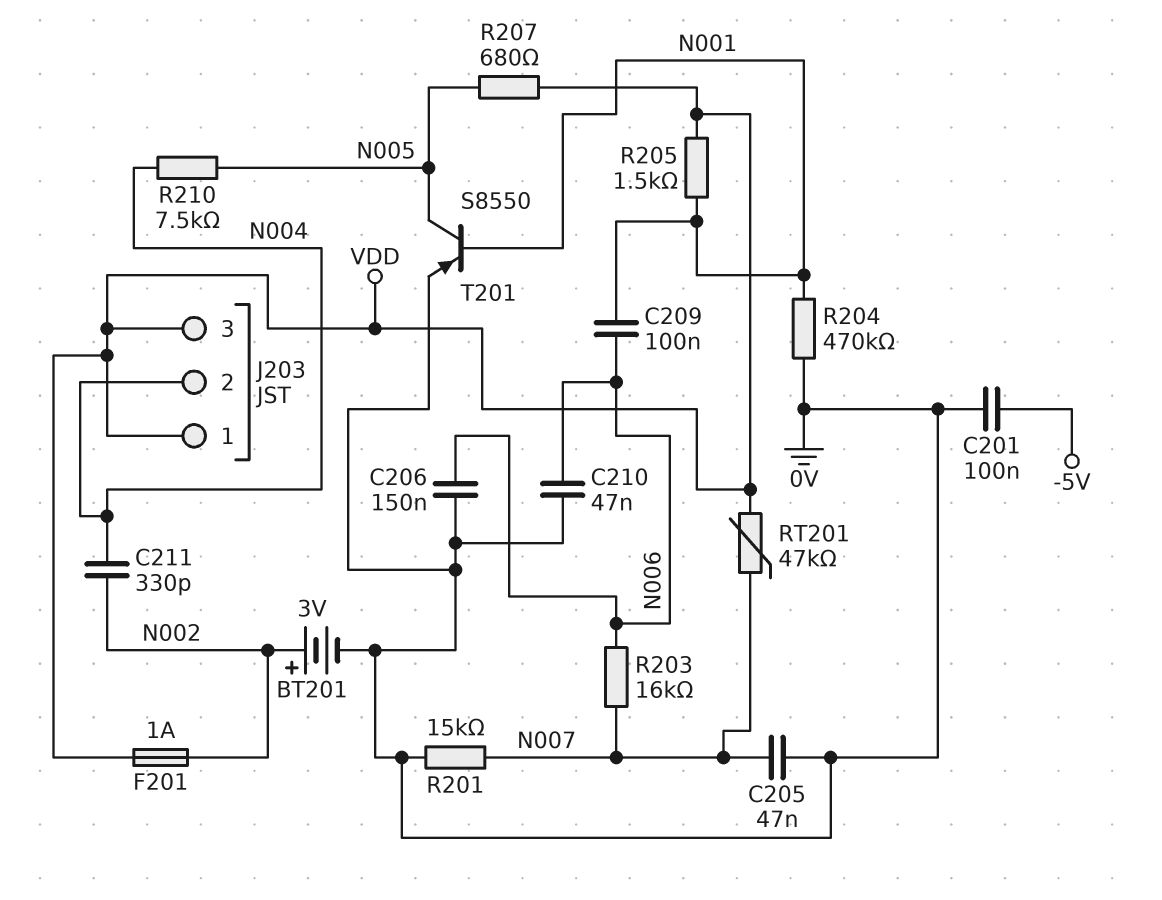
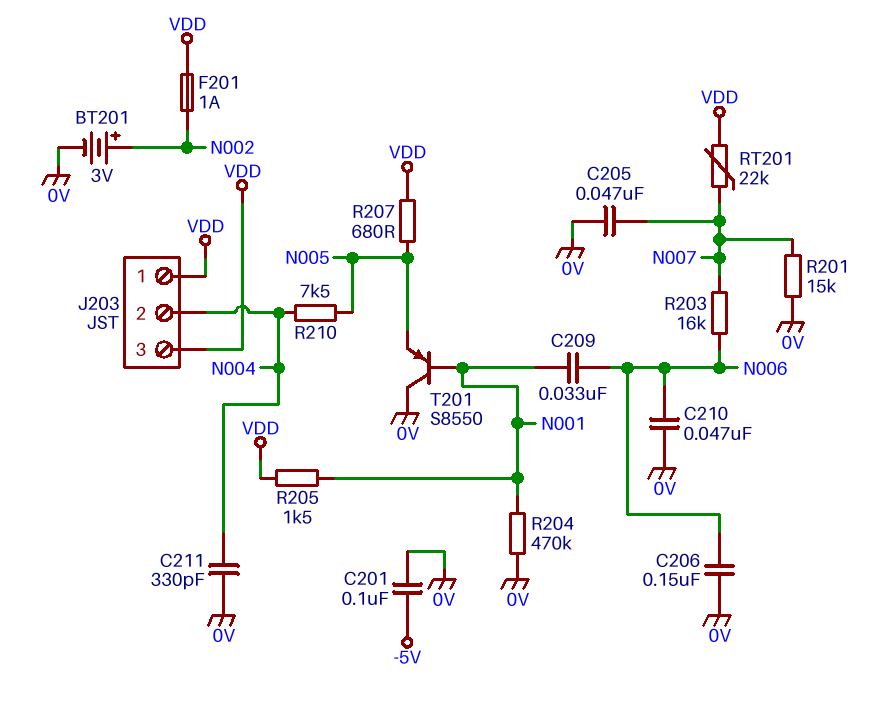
C209: 100nF (N001, N006) -> 33nF (N001, N006)
C211: 330pF (N002, N004) -> 330pF (0V, N004)
RT201: 47k (N007, VDD) -> 22k (N007, VDD)
T201: PNP S8550 (B N001, C N005, E 0V) -> PNP S8550 (B N001, C 0V, E N005)

